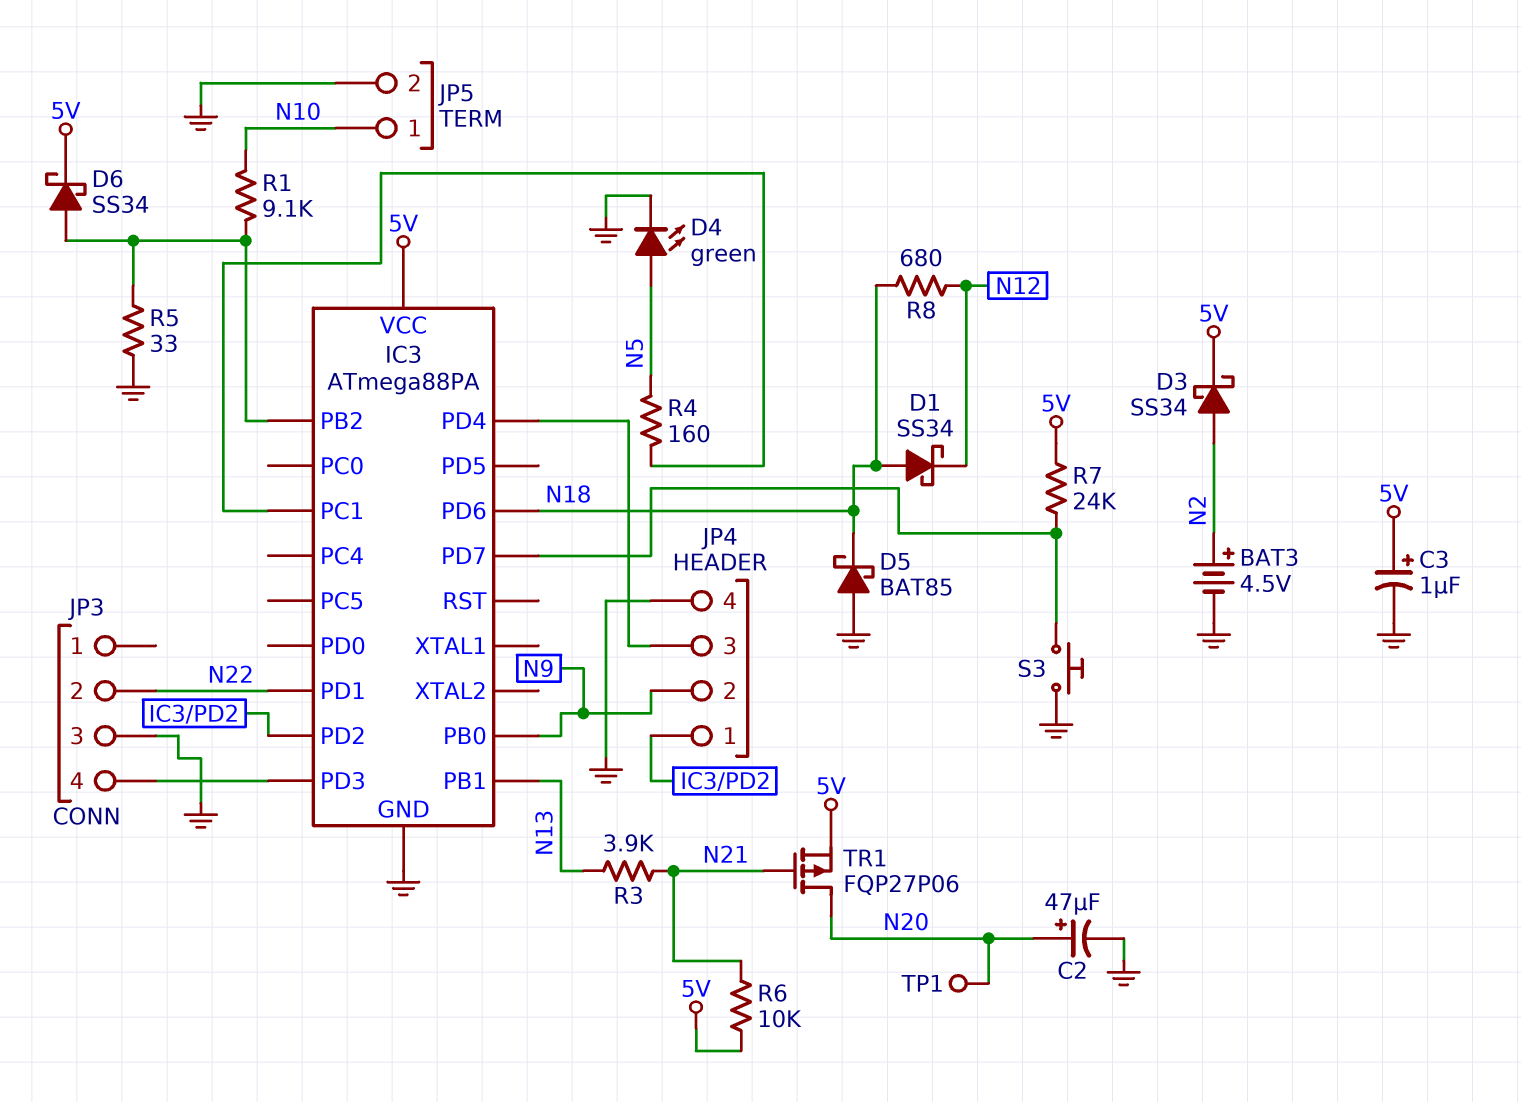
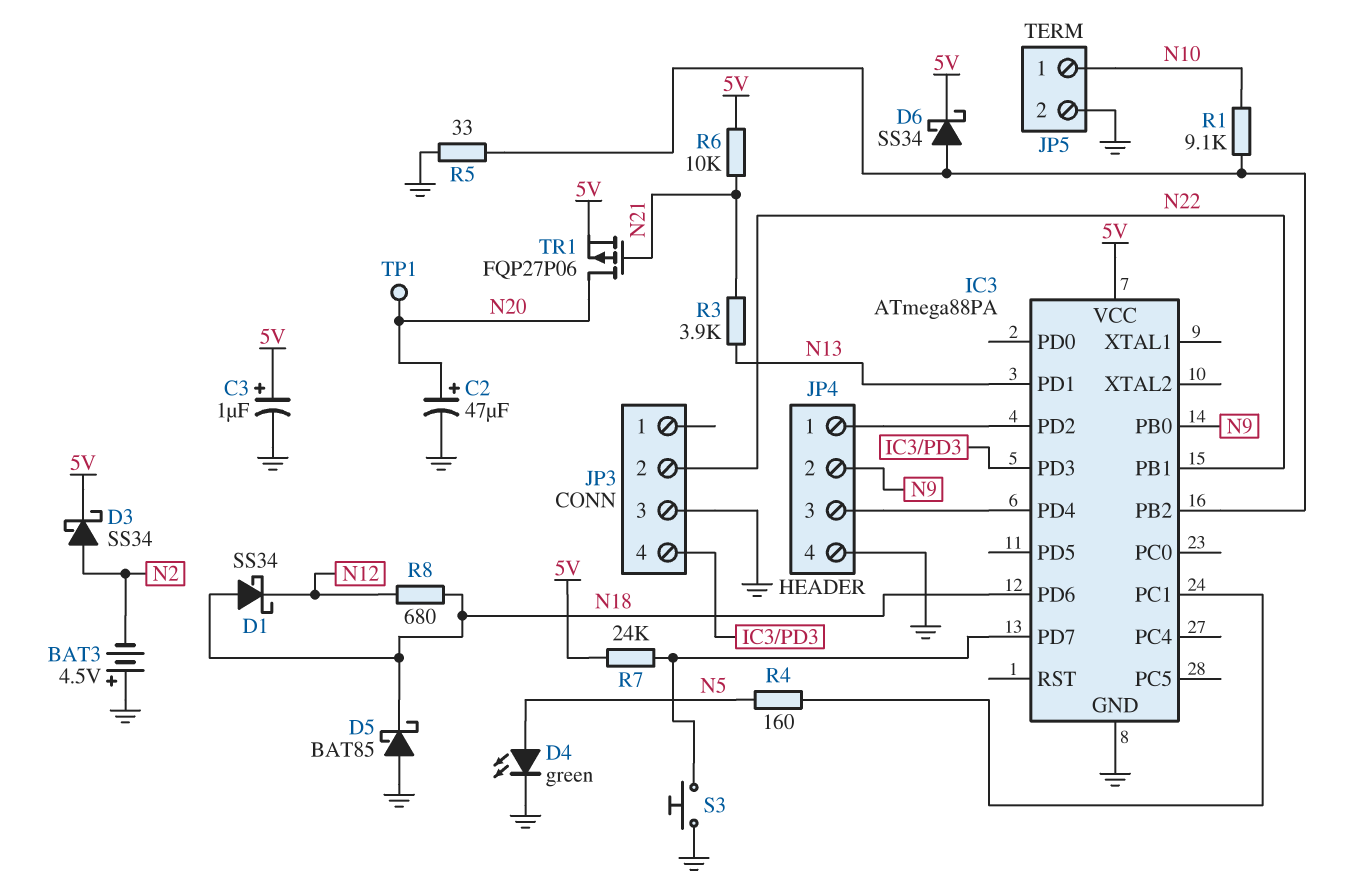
BAT3: 4.5V (plus N2, minus GND) -> 4.5V (plus GND, minus N2)
IC3 pin PB1: N13 -> N22
IC3 pin PD1: N22 -> N13

